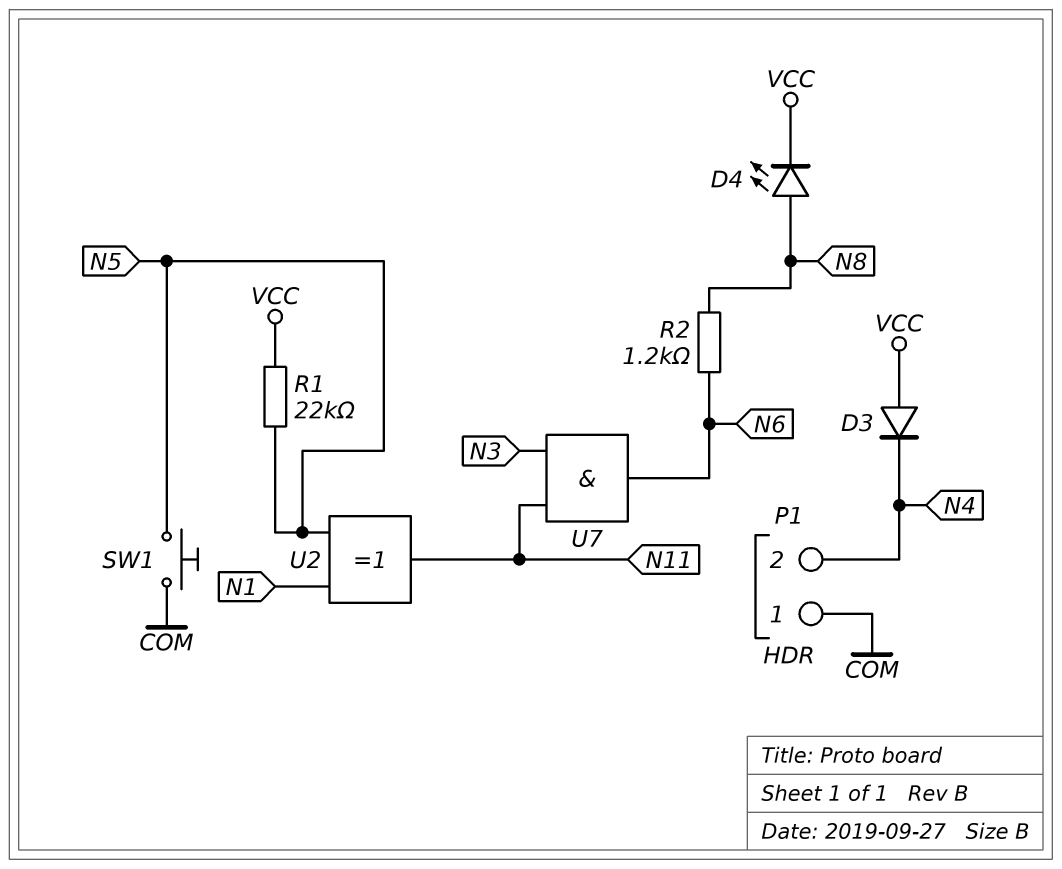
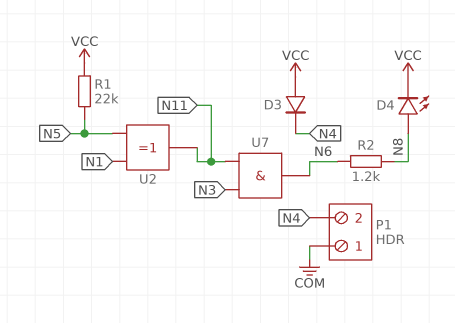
SW1: button (COM, N5) -> none

